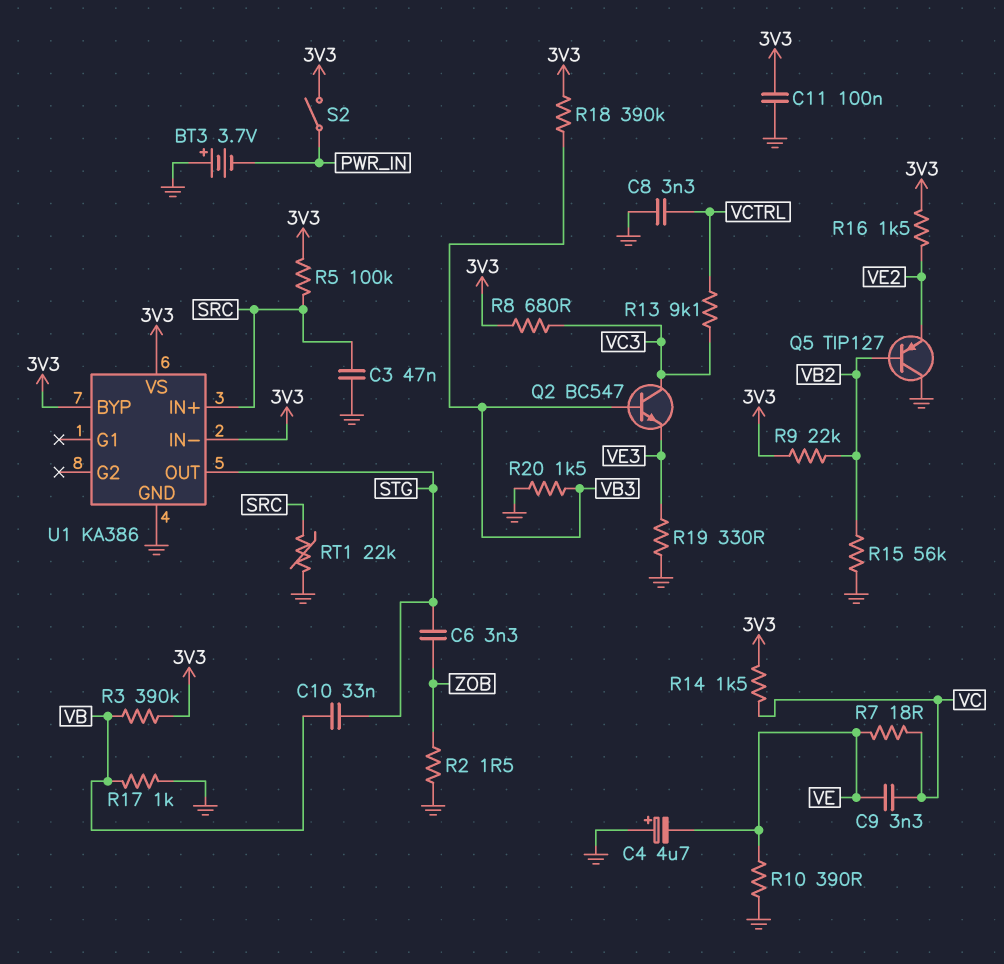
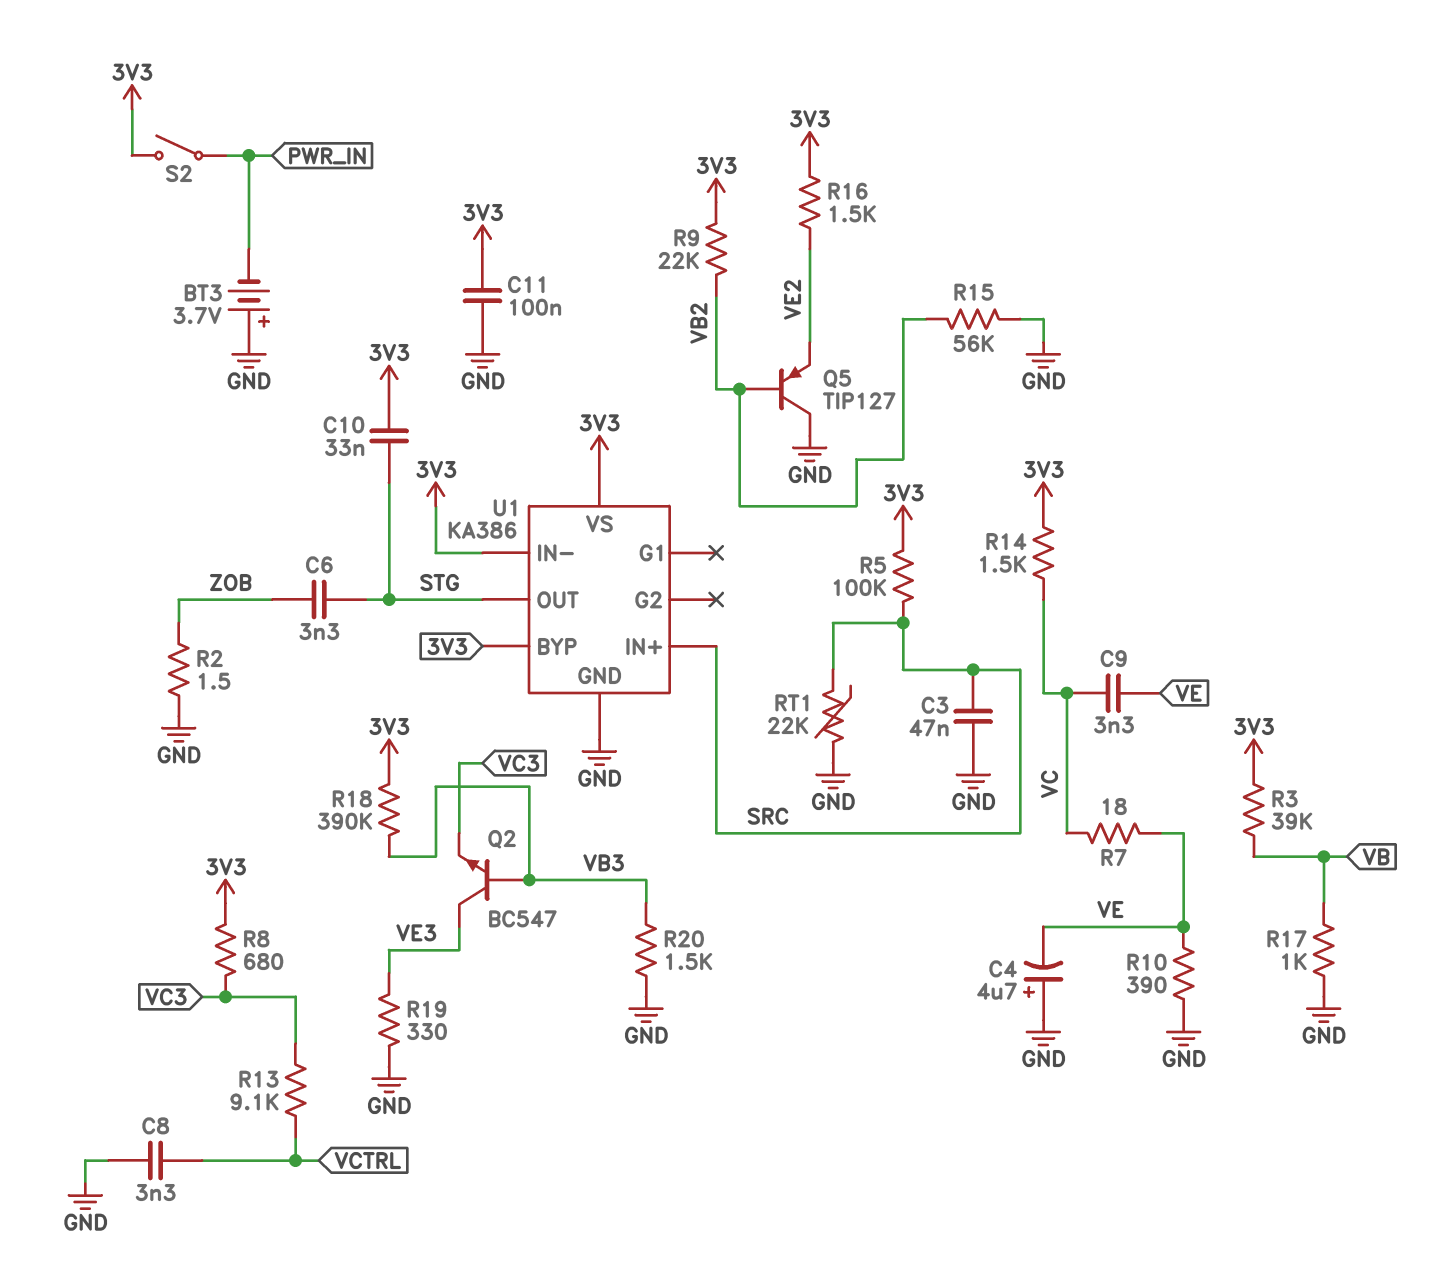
C10: 33nF (STG, VB) -> 33nF (3V3, STG)
Q2: NPN BC547 (B VB3, C VC3, E VE3) -> NPN BC547 (B VB3, C VE3, E VC3)
R3: 390k (3V3, VB) -> 39k (3V3, VB)

